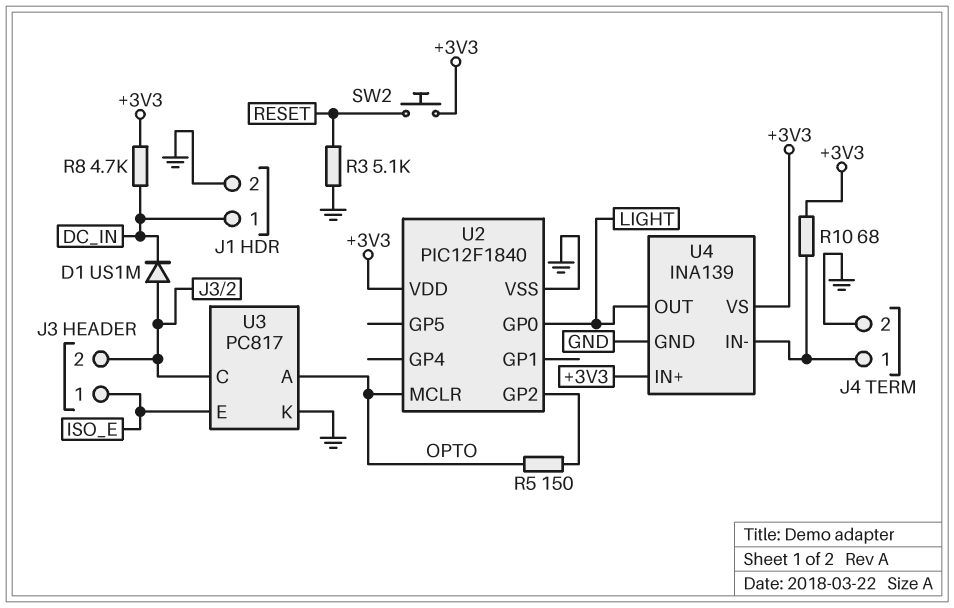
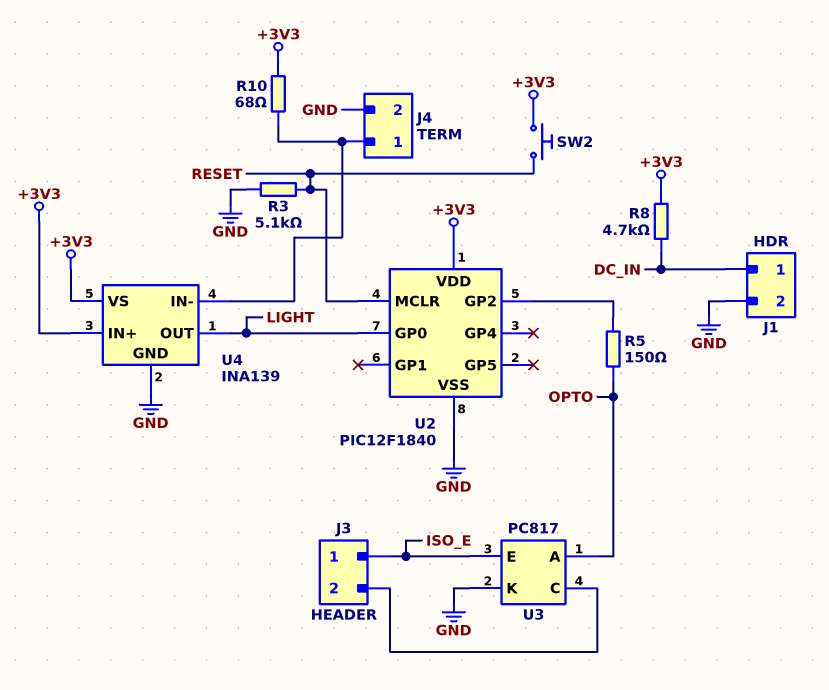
D1: diode US1M (A J3/2, K DC_IN) -> none
U2 pin MCLR: OPTO -> RESET

